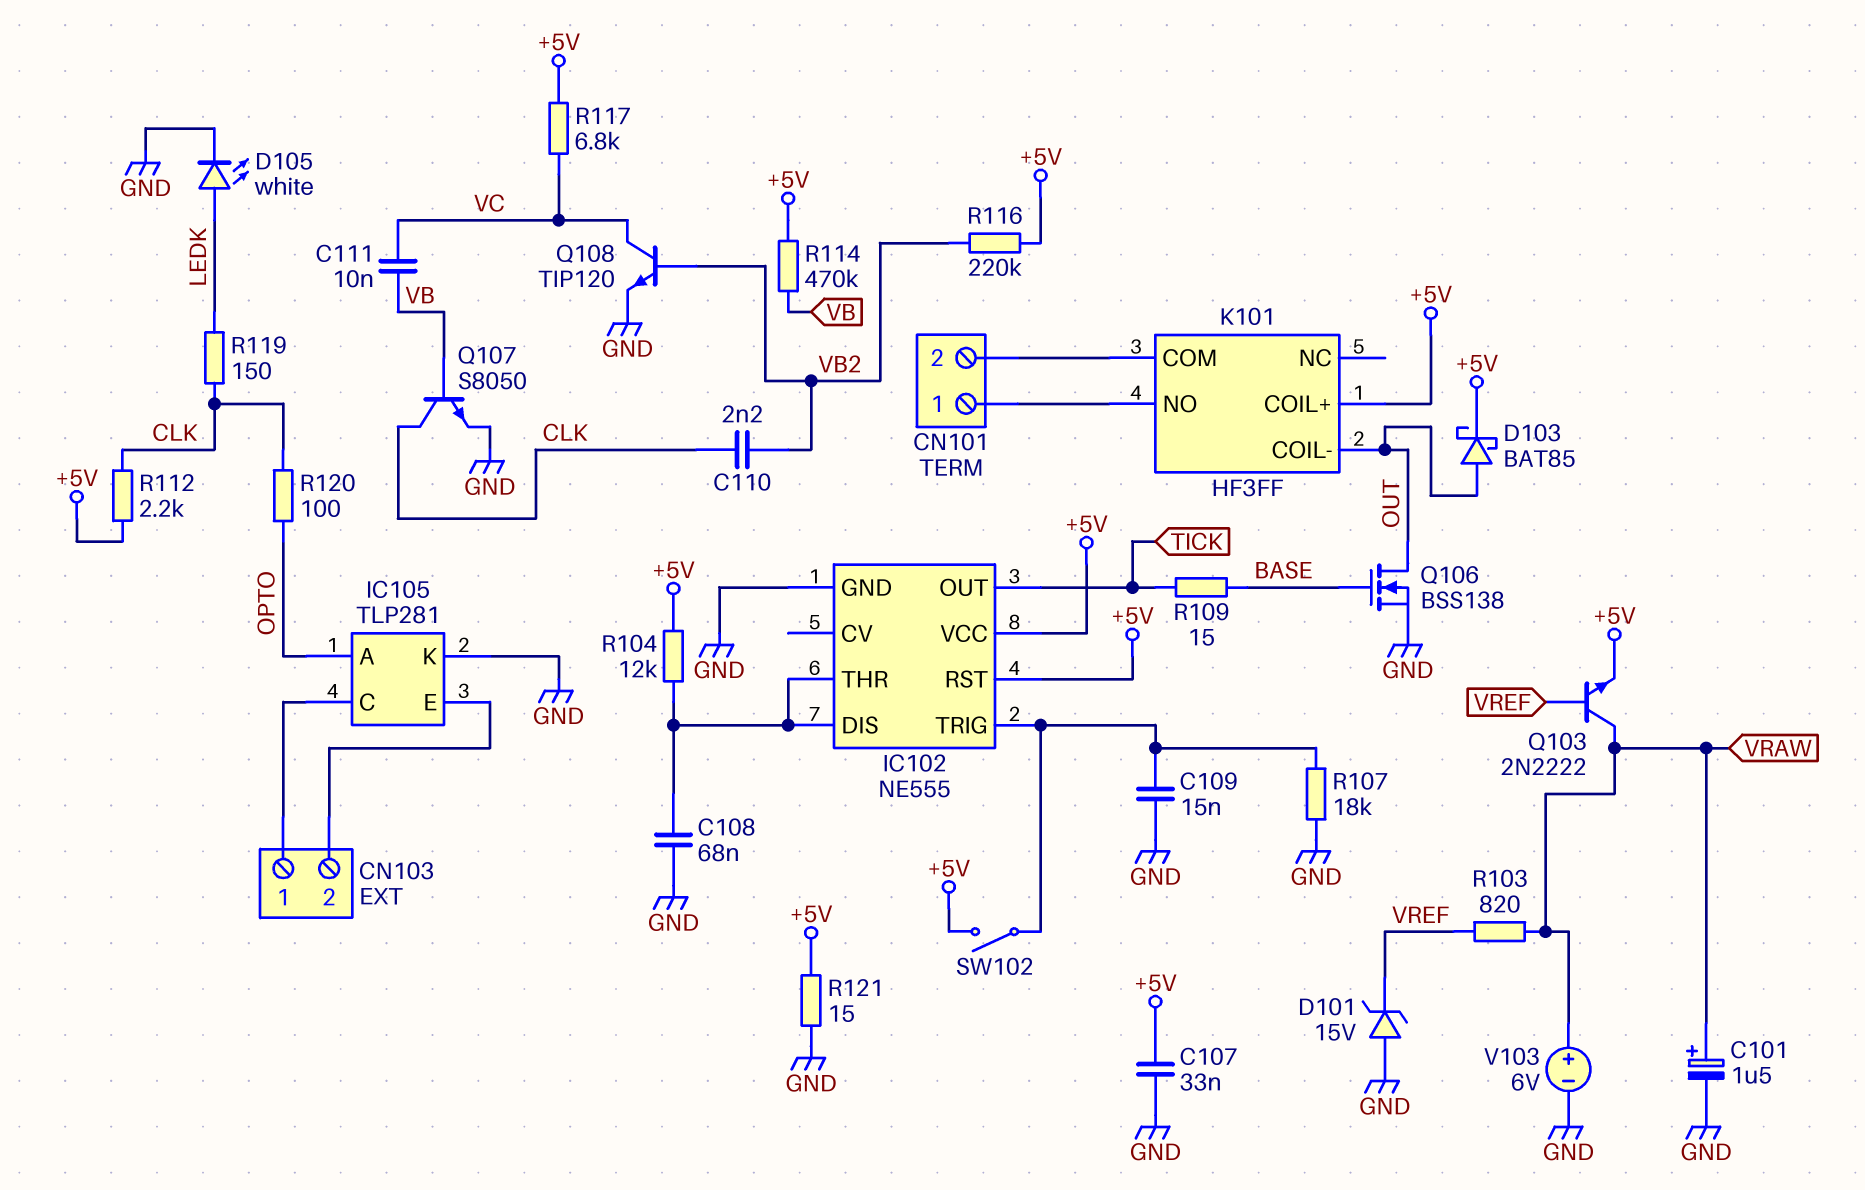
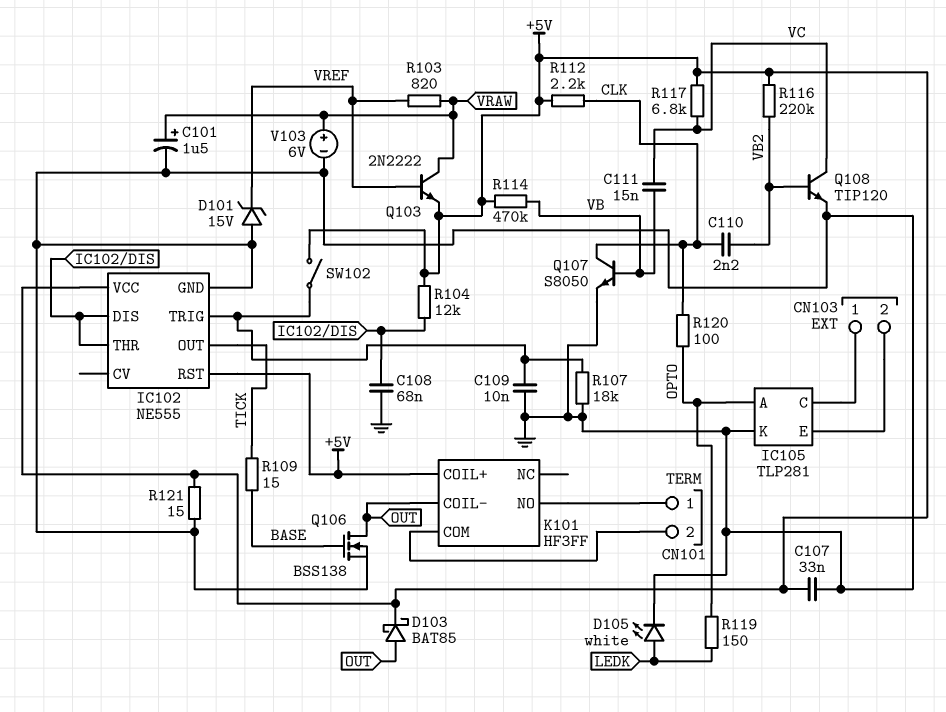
C109: 15nF (GND, IC102/TRIG) -> 10nF (GND, IC102/TRIG)
C111: 10nF (VB, VC) -> 15nF (VB, VC)
R119: 150 (CLK, LEDK) -> 150 (LEDK, OPTO)

